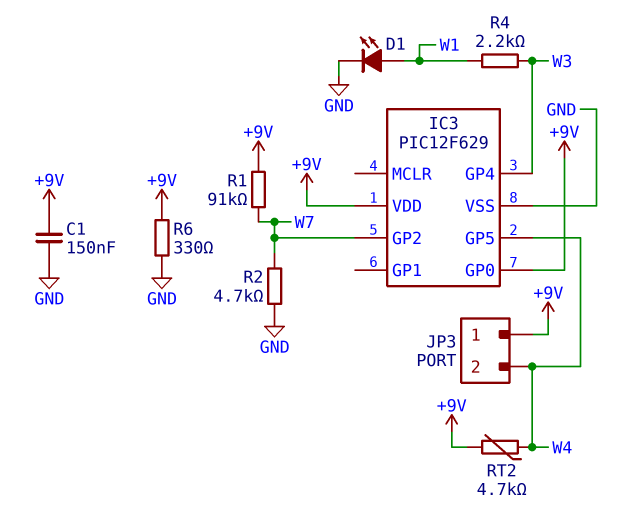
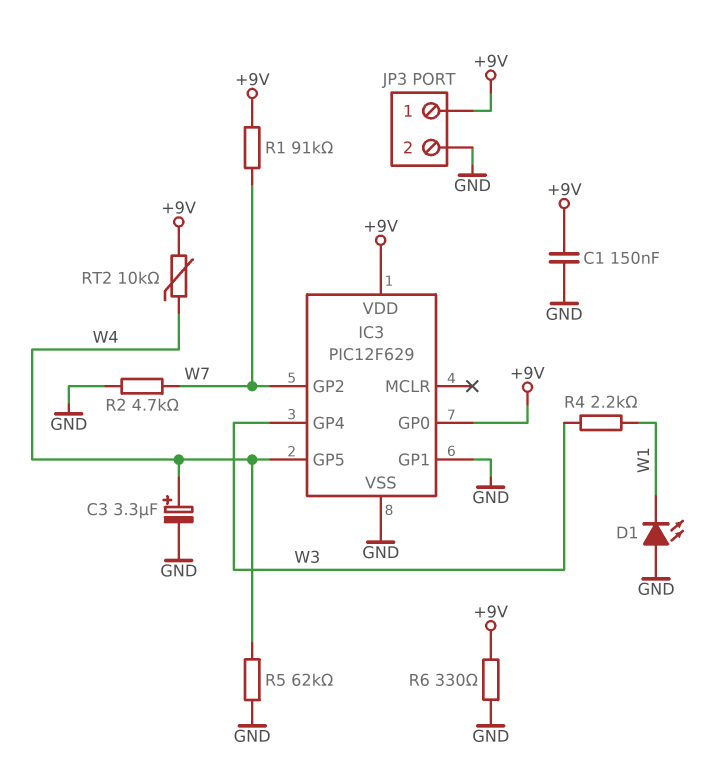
C3: none -> 3.3uF (plus W4, minus GND)
D1: LED (A W1, K GND) -> LED (A GND, K W1)
IC3 pin GP1: none -> GND
JP3 pin 2: W4 -> GND
R5: none -> 62k (GND, W4)
RT2: 4.7k (+9V, W4) -> 10k (+9V, W4)

